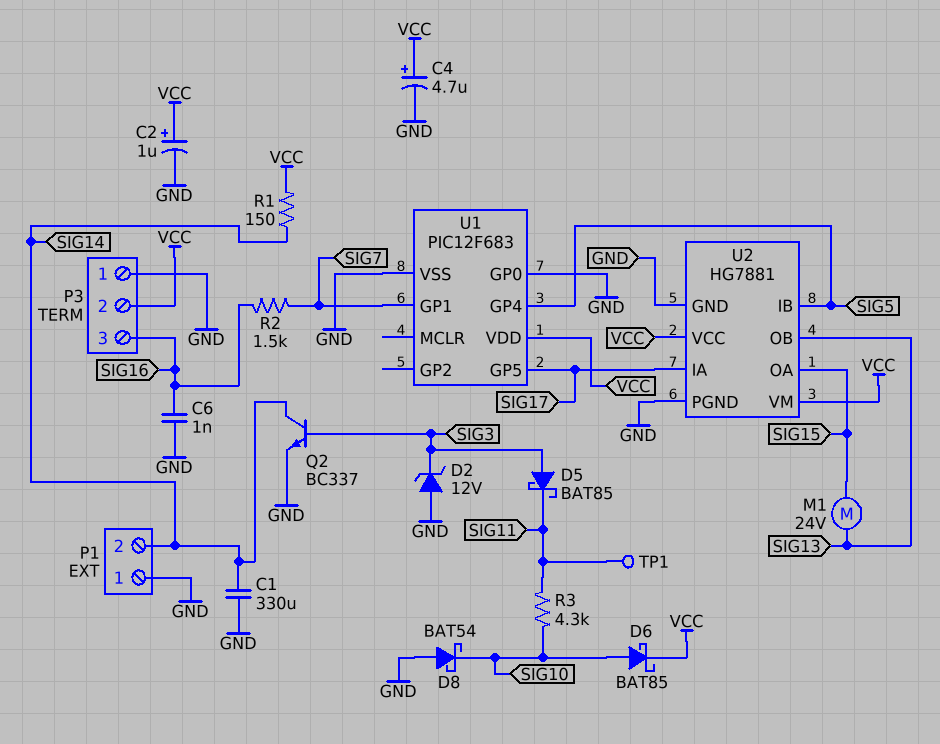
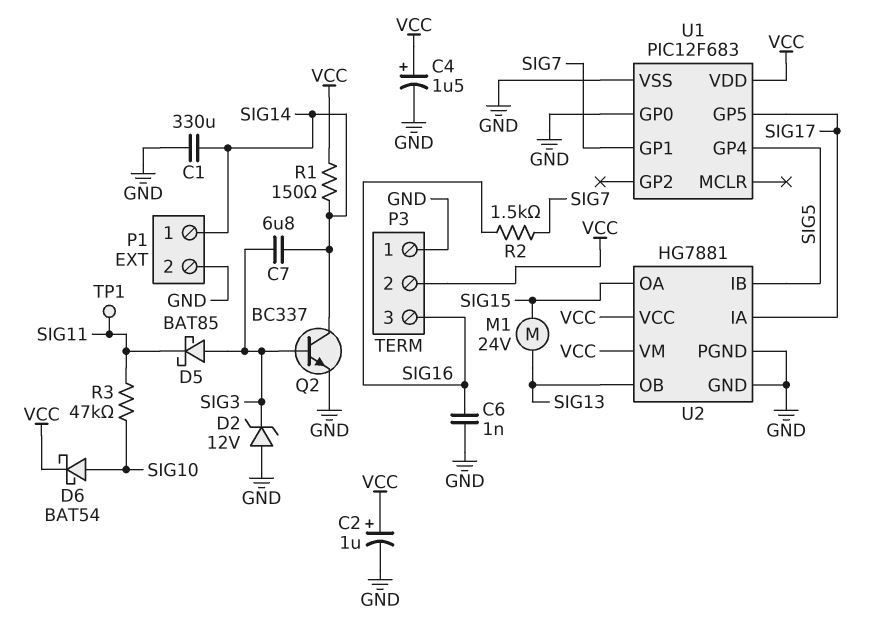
C4: 4.7uF (plus VCC, minus GND) -> 1.5uF (plus VCC, minus GND)
C7: none -> 6.8uF (SIG3, SIG14)
D6: schottky BAT85 (A SIG10, K VCC) -> schottky BAT54 (A SIG10, K VCC)
D8: schottky BAT54 (A GND, K SIG10) -> none
P1 pin 1: GND -> SIG14
P1 pin 2: SIG14 -> GND
R3: 4.3k (SIG10, SIG11) -> 47k (SIG10, SIG11)

